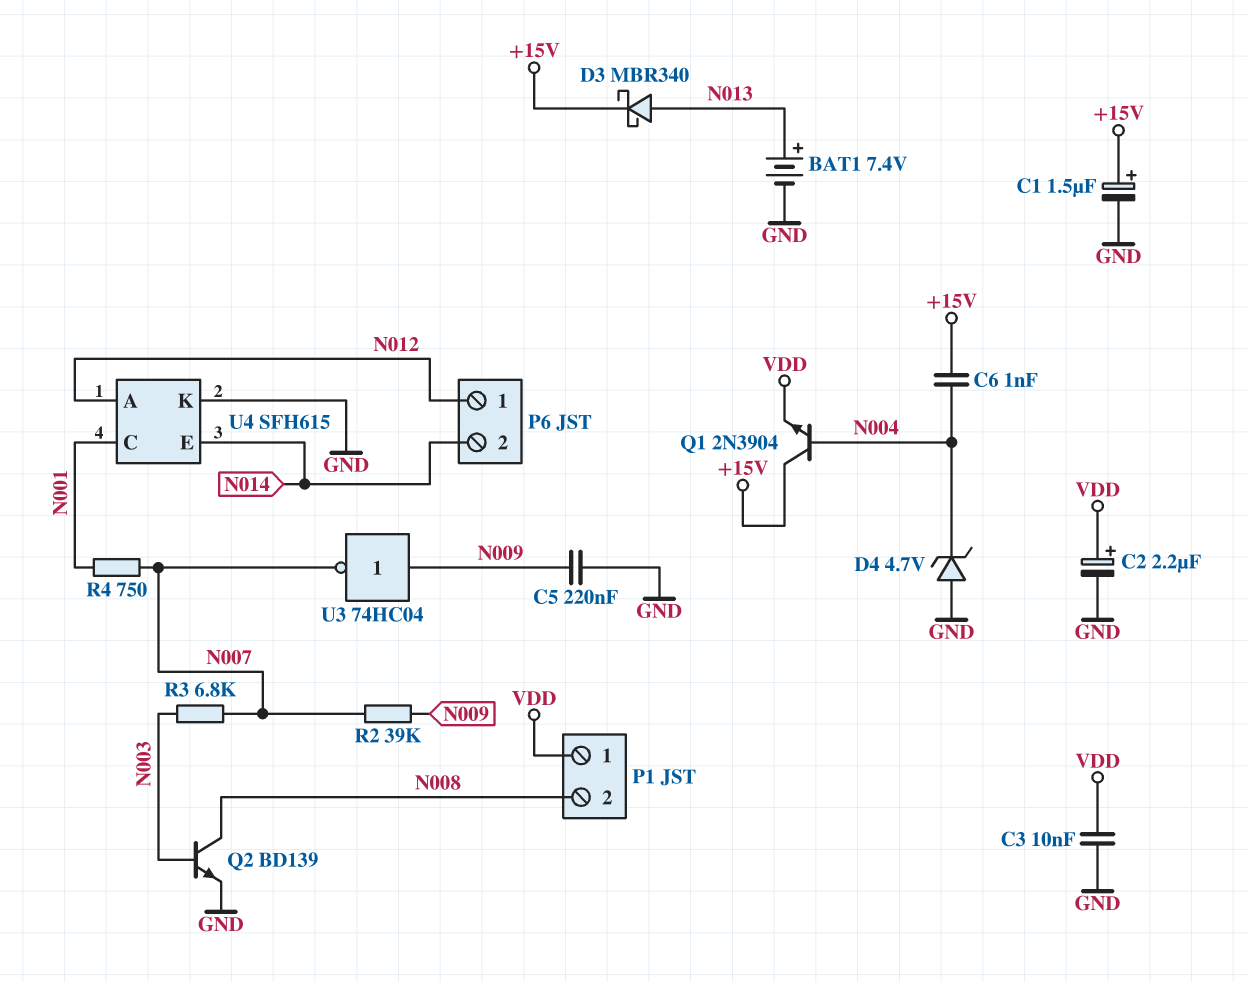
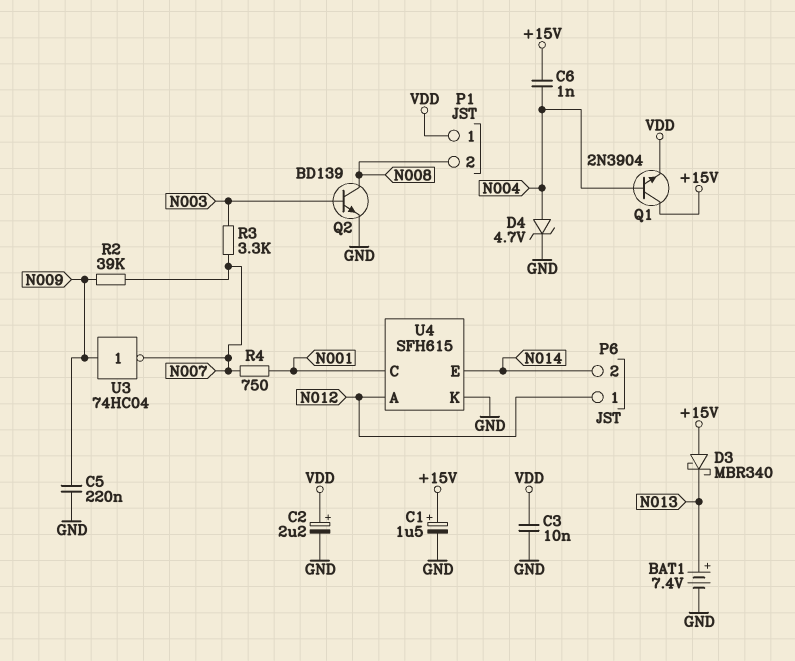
D3: schottky MBR340 (A N013, K +15V) -> schottky MBR340 (A +15V, K N013)
D4: zener 4.7V (A GND, K N004) -> zener 4.7V (A N004, K GND)
R3: 6.8k (N003, N007) -> 3.3k (N003, N007)

